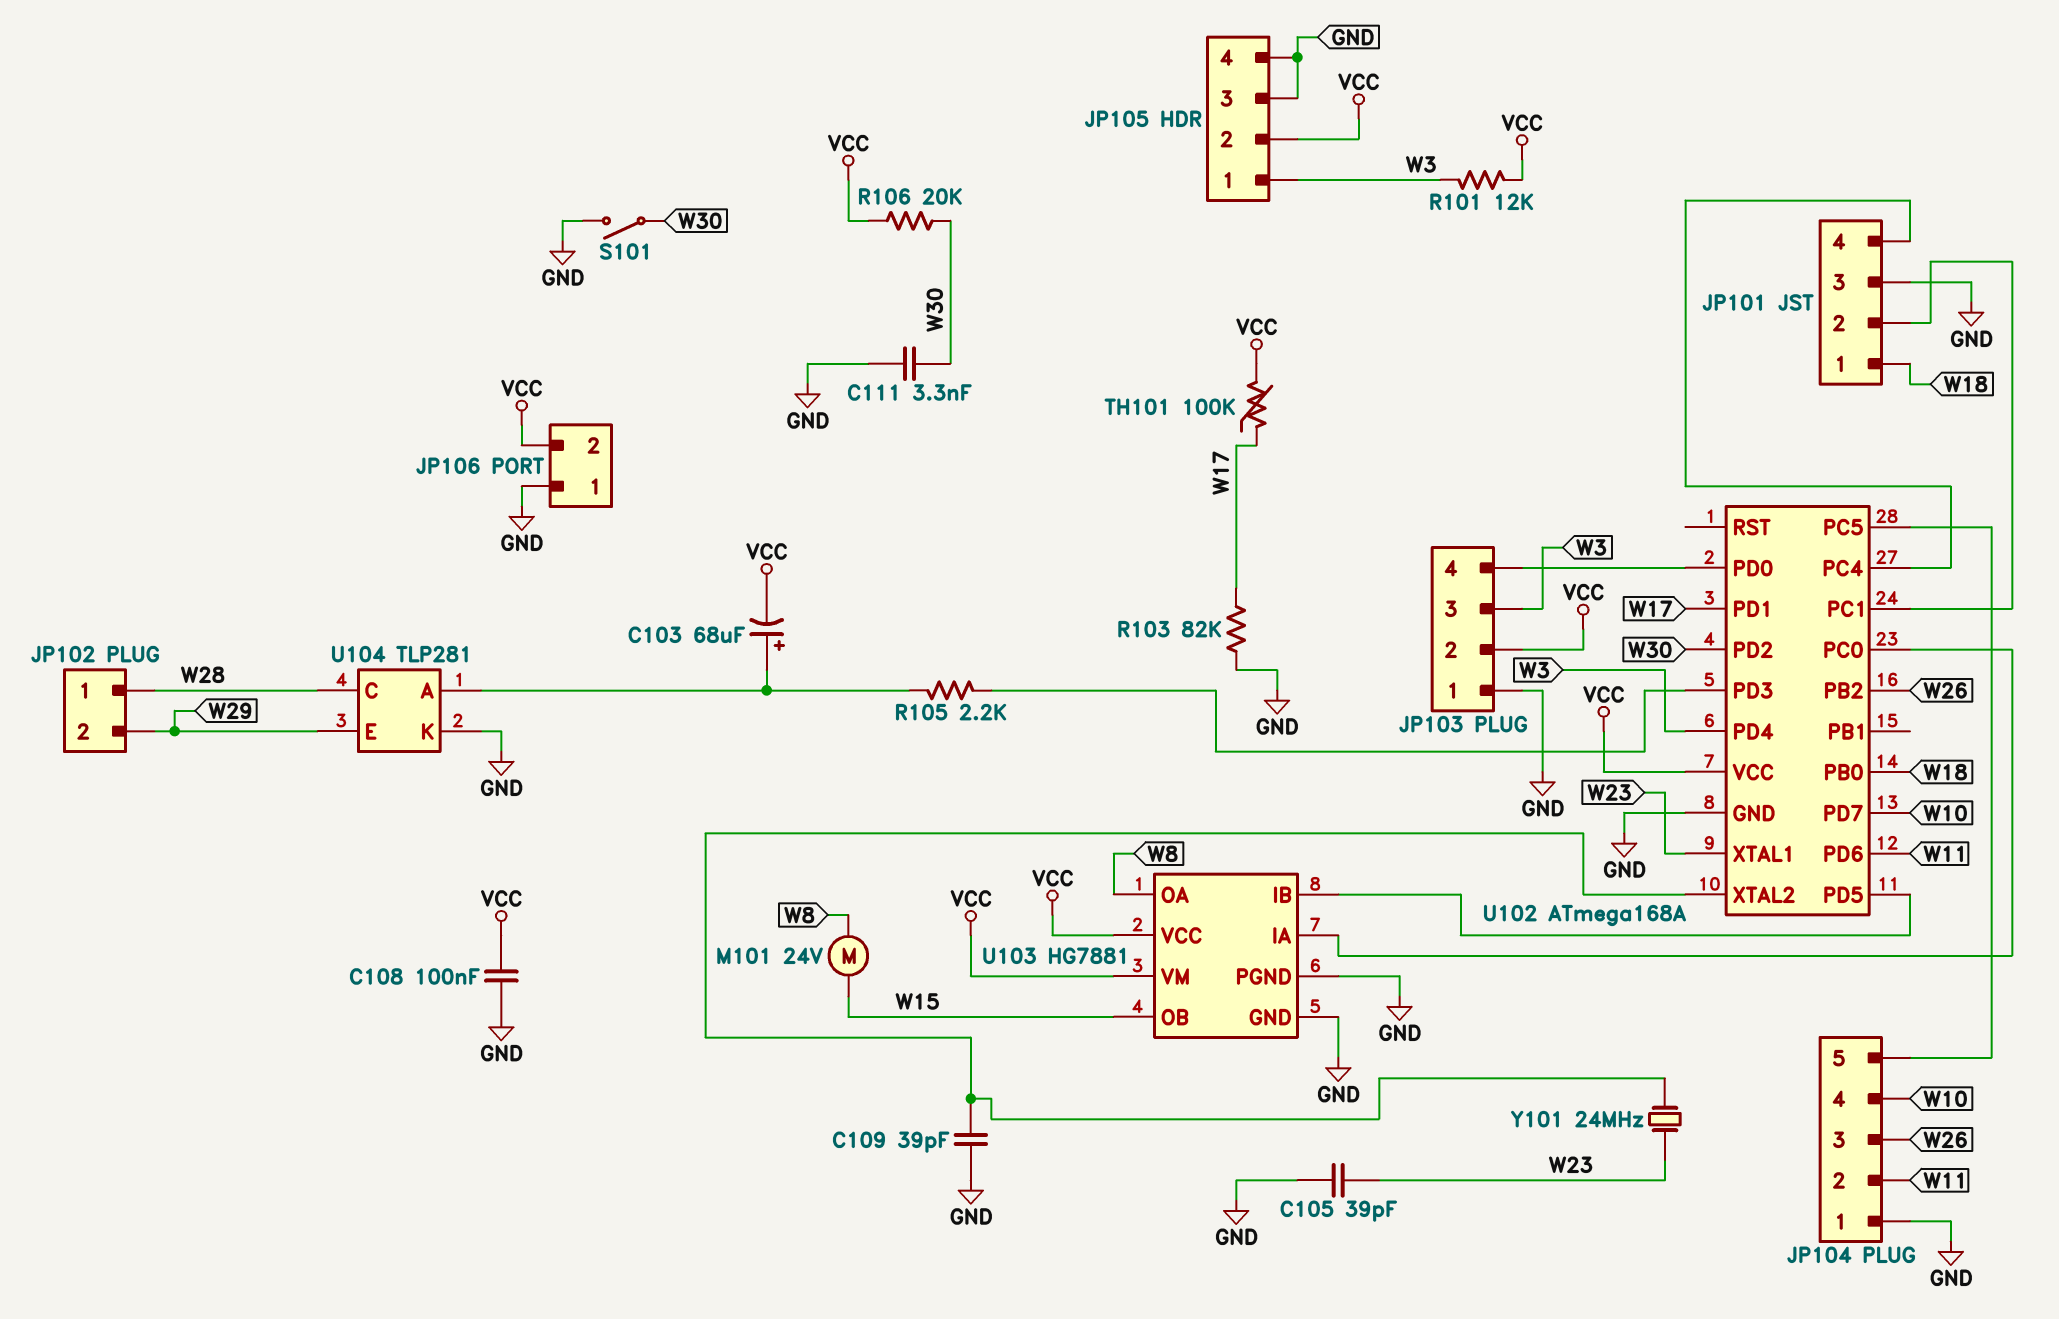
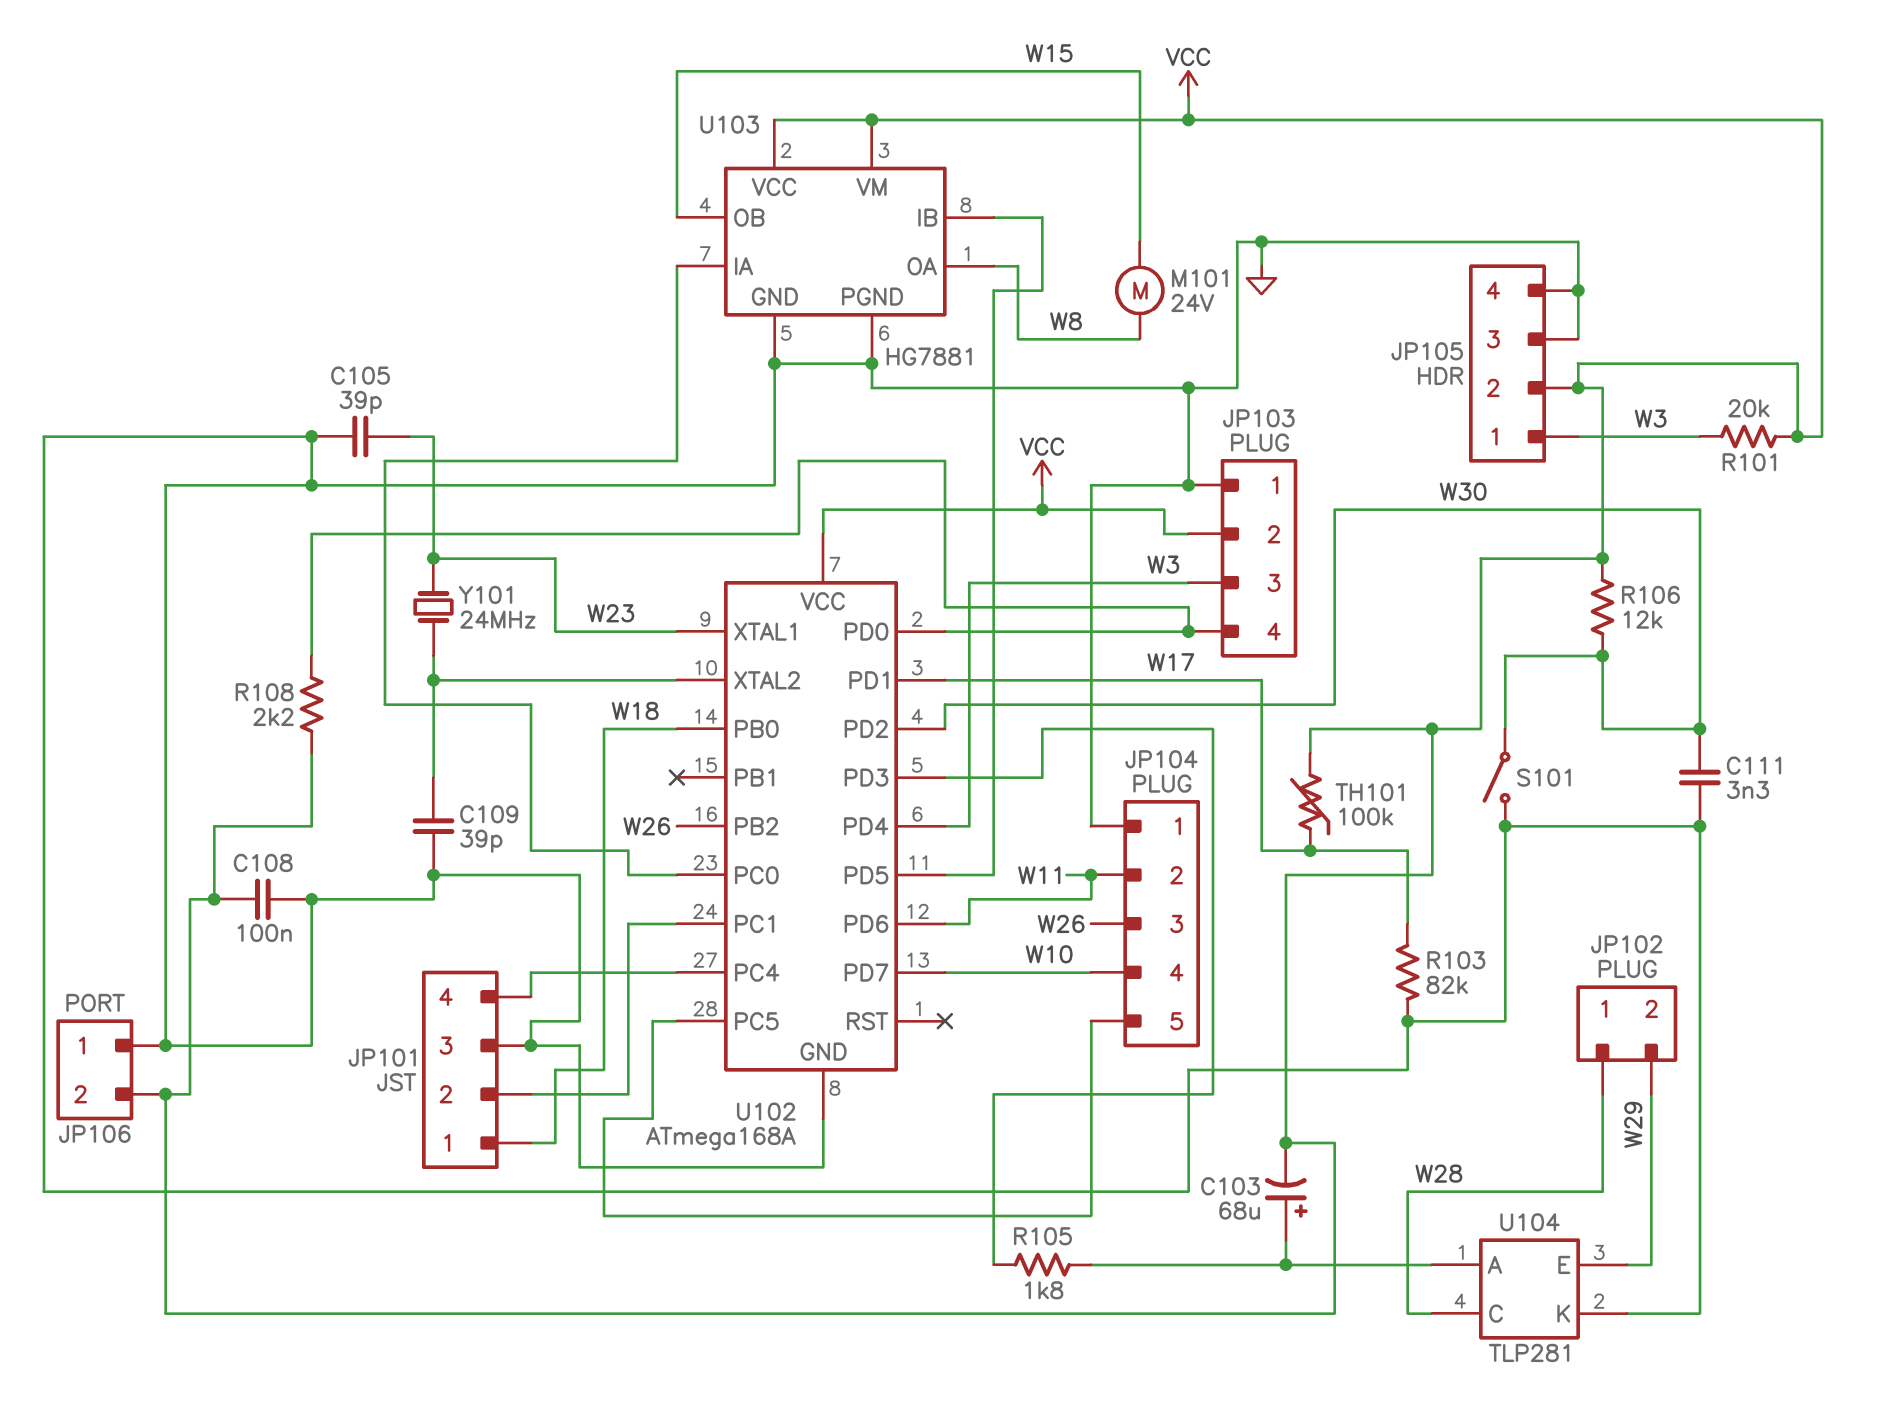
R101: 12k (VCC, W3) -> 20k (VCC, W3)
R105: 2.2k (U102/PD3, U104/A) -> 1.8k (U102/PD3, U104/A)
R106: 20k (VCC, W30) -> 12k (VCC, W30)
R108: none -> 2.2k (JP103/4, VCC)

